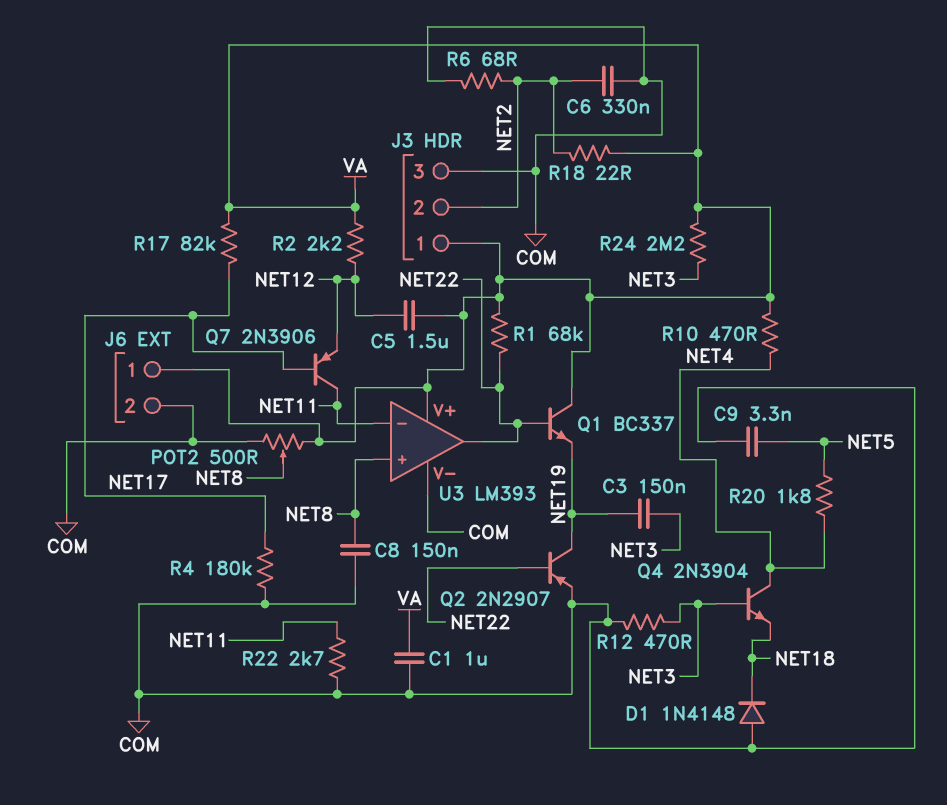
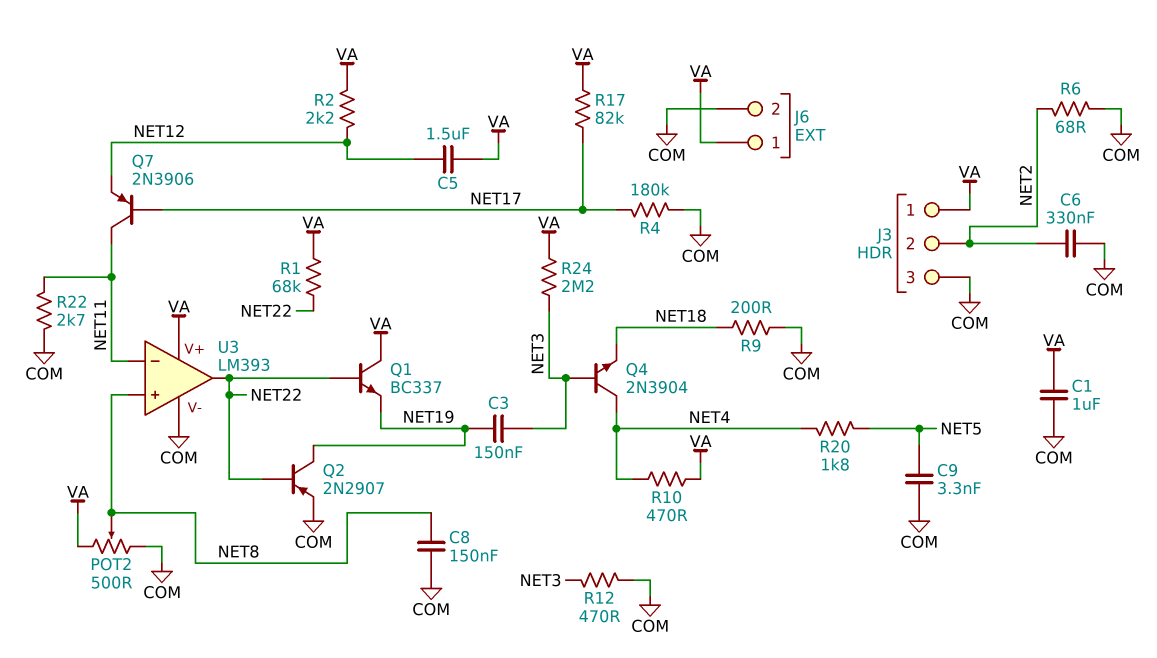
D1: diode 1N4148 (A COM, K NET18) -> none
R9: none -> 200 (COM, NET18)
R18: 22 (NET2, VA) -> none

